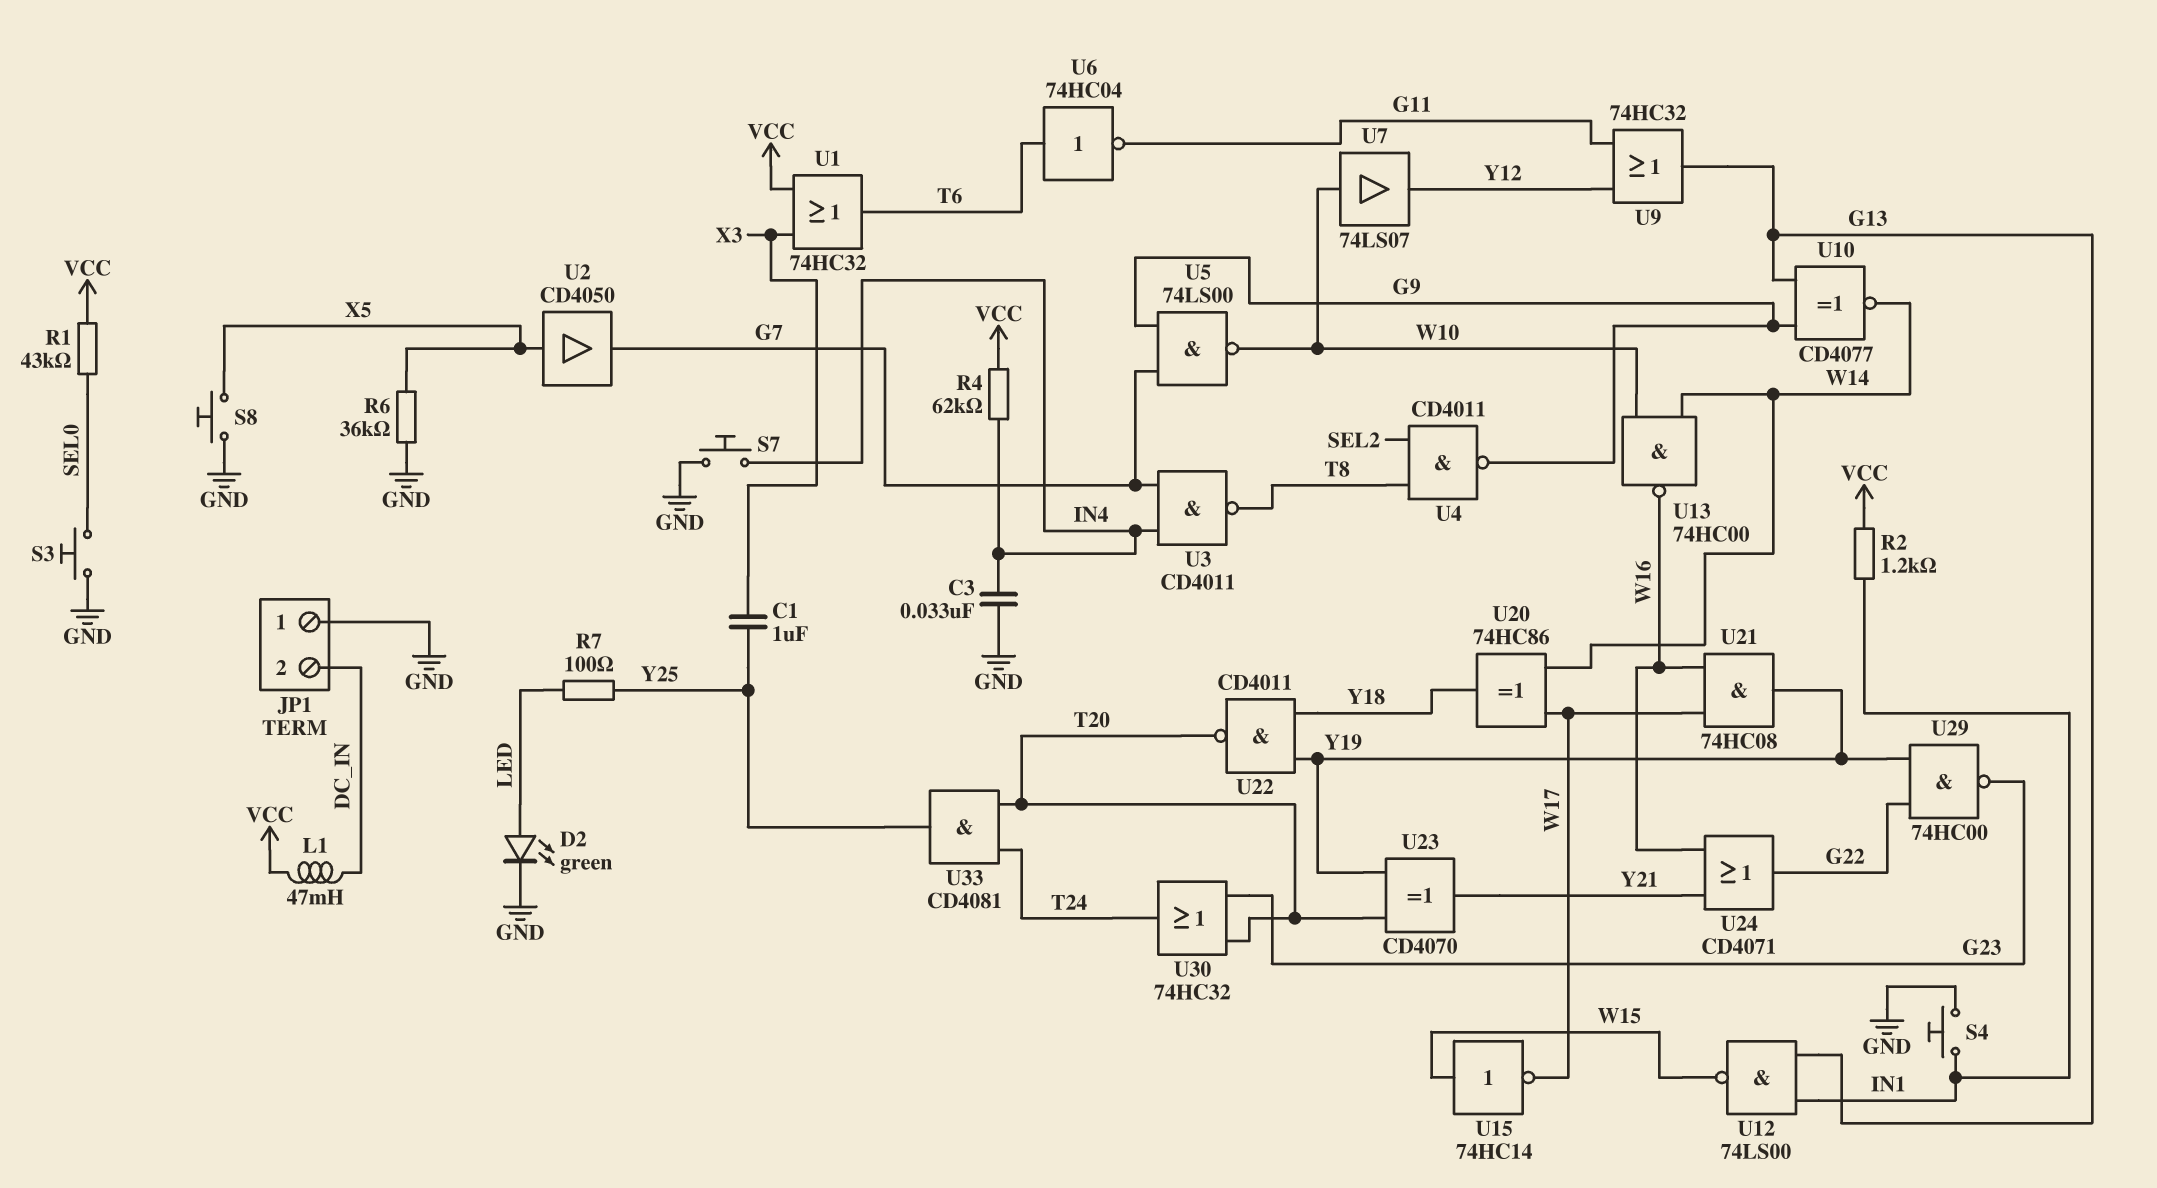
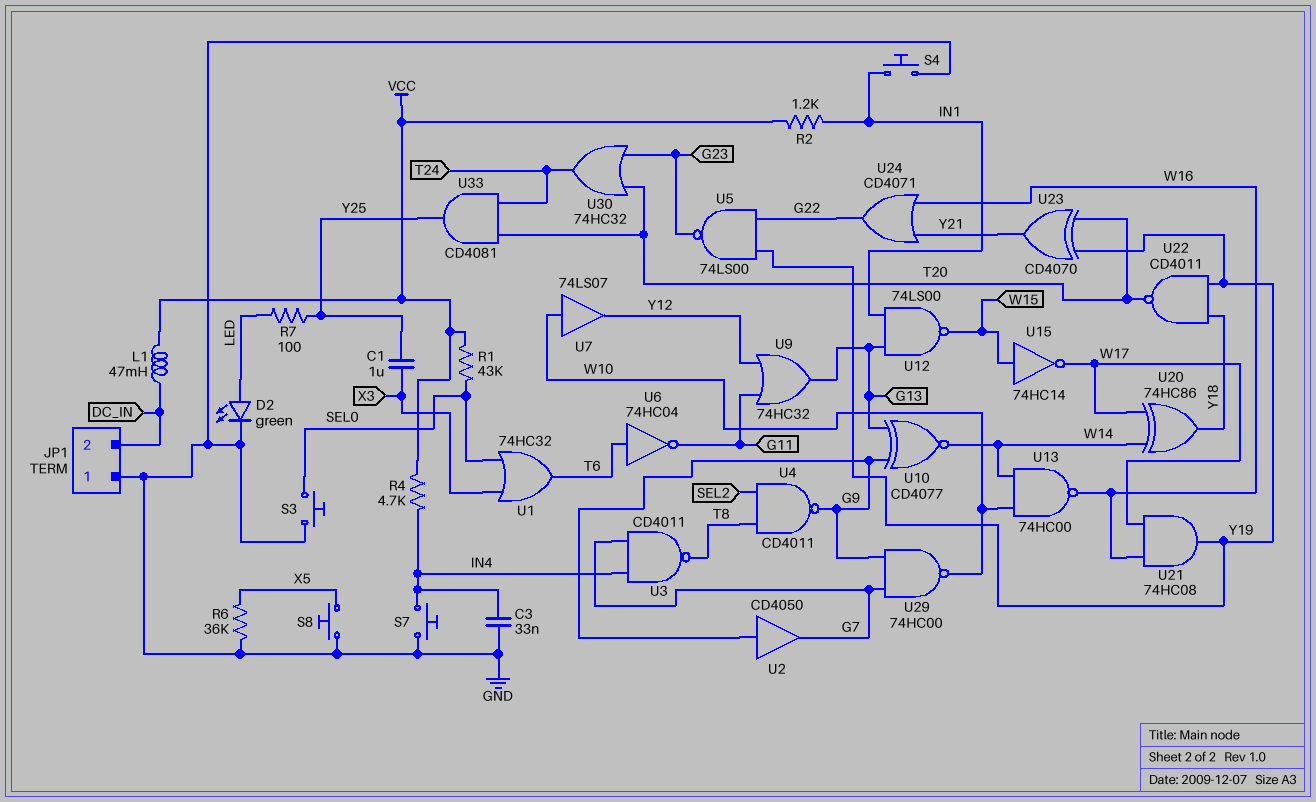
R4: 62k (IN4, VCC) -> 4.7k (IN4, VCC)
U1: OR 74HC32 (in VCC, in X3, out T6) -> OR 74HC32 (in SEL0, in X3, out T6)
U2: buffer CD4050 (in X5, out G7) -> buffer CD4050 (in G9, out G7)
U5: NAND 74LS00 (in G7, in G9, out W10) -> NAND 74LS00 (in G22, in Y19, out G23)
U29: NAND 74HC00 (in G22, in Y19, out G23) -> NAND 74HC00 (in G7, in G9, out W10)

